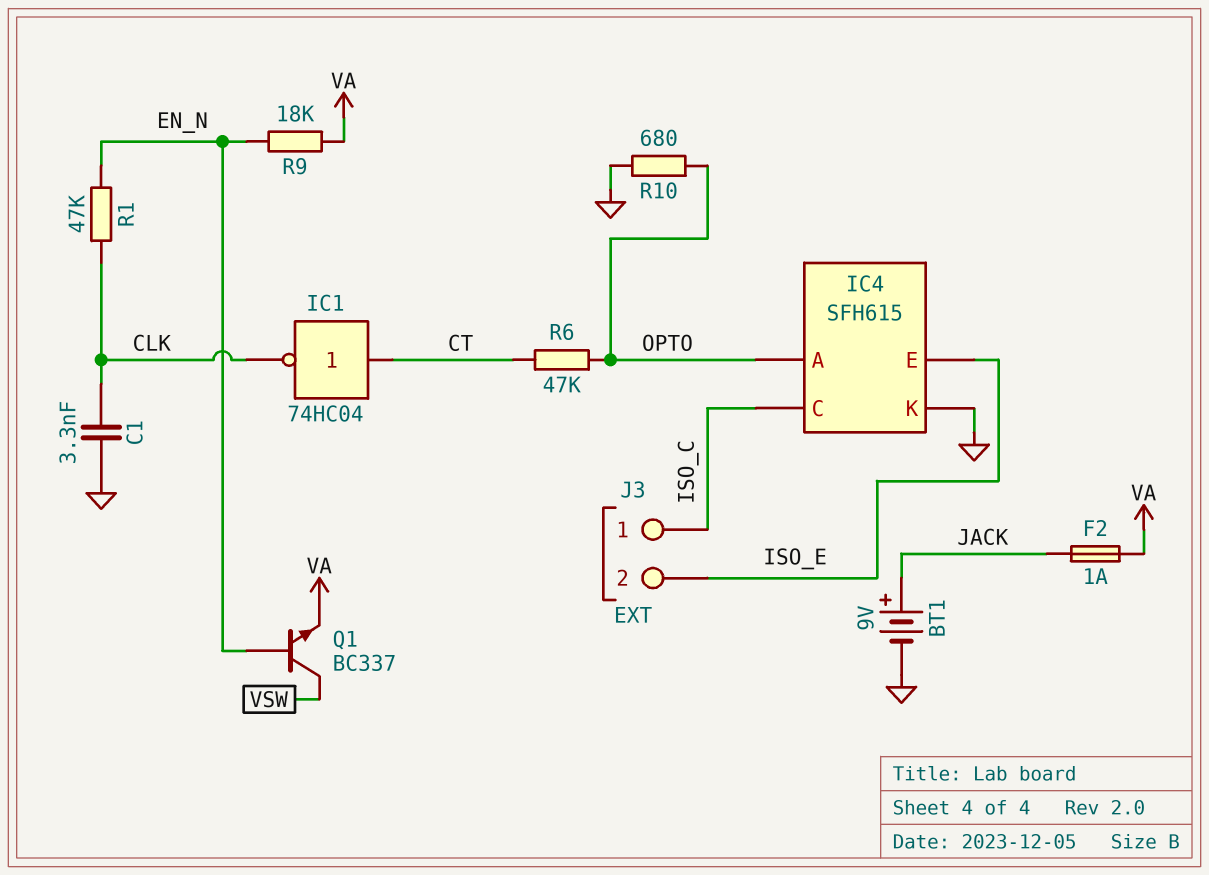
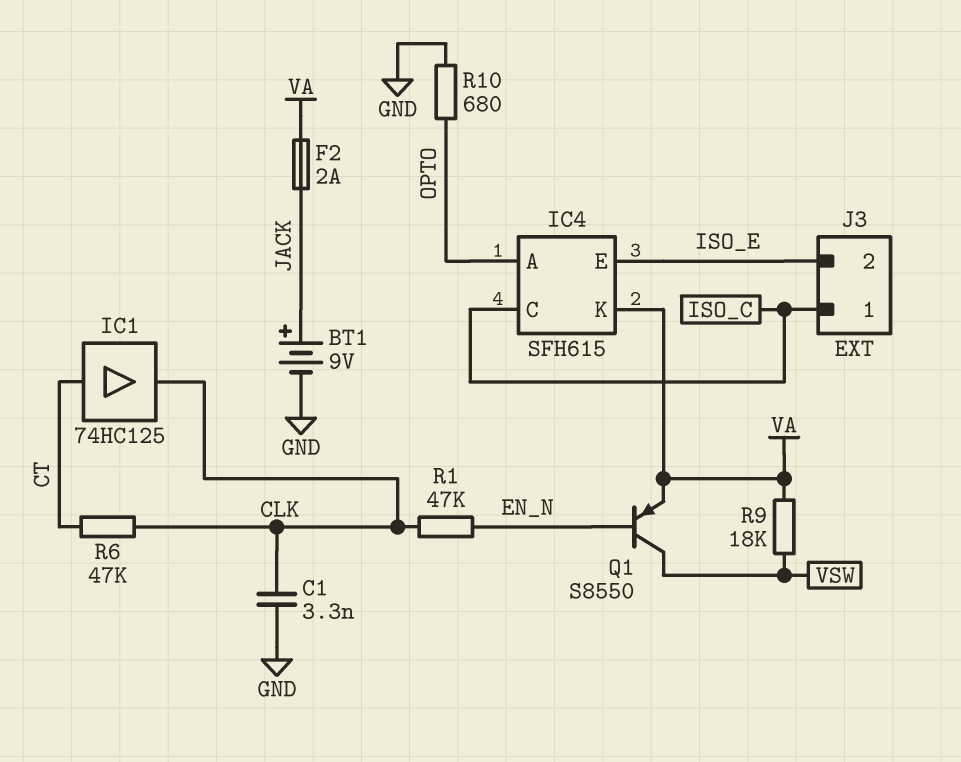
F2: 1A (JACK, VA) -> 2A (JACK, VA)
IC1: NOT 74HC04 (in CT, out CLK) -> buffer 74HC125 (in CT, out CLK)
IC4 pin K: GND -> VA
Q1: NPN BC337 (B EN_N, C VSW, E VA) -> PNP S8550 (B EN_N, C VSW, E VA)
R6: 47k (CT, OPTO) -> 47k (CLK, CT)
R9: 18k (EN_N, VA) -> 18k (VA, VSW)

